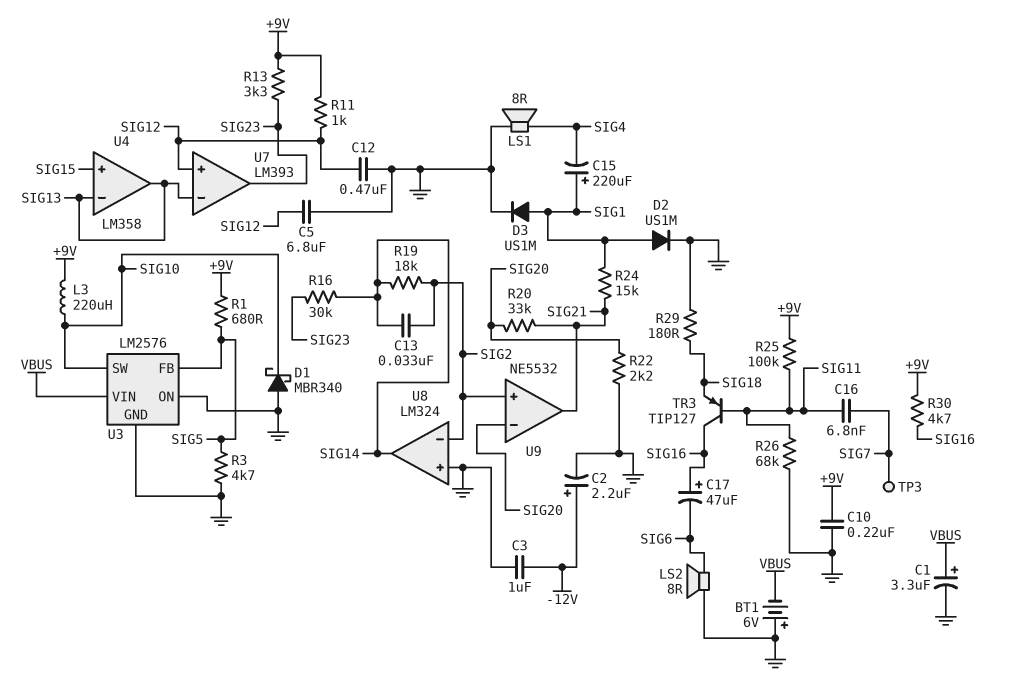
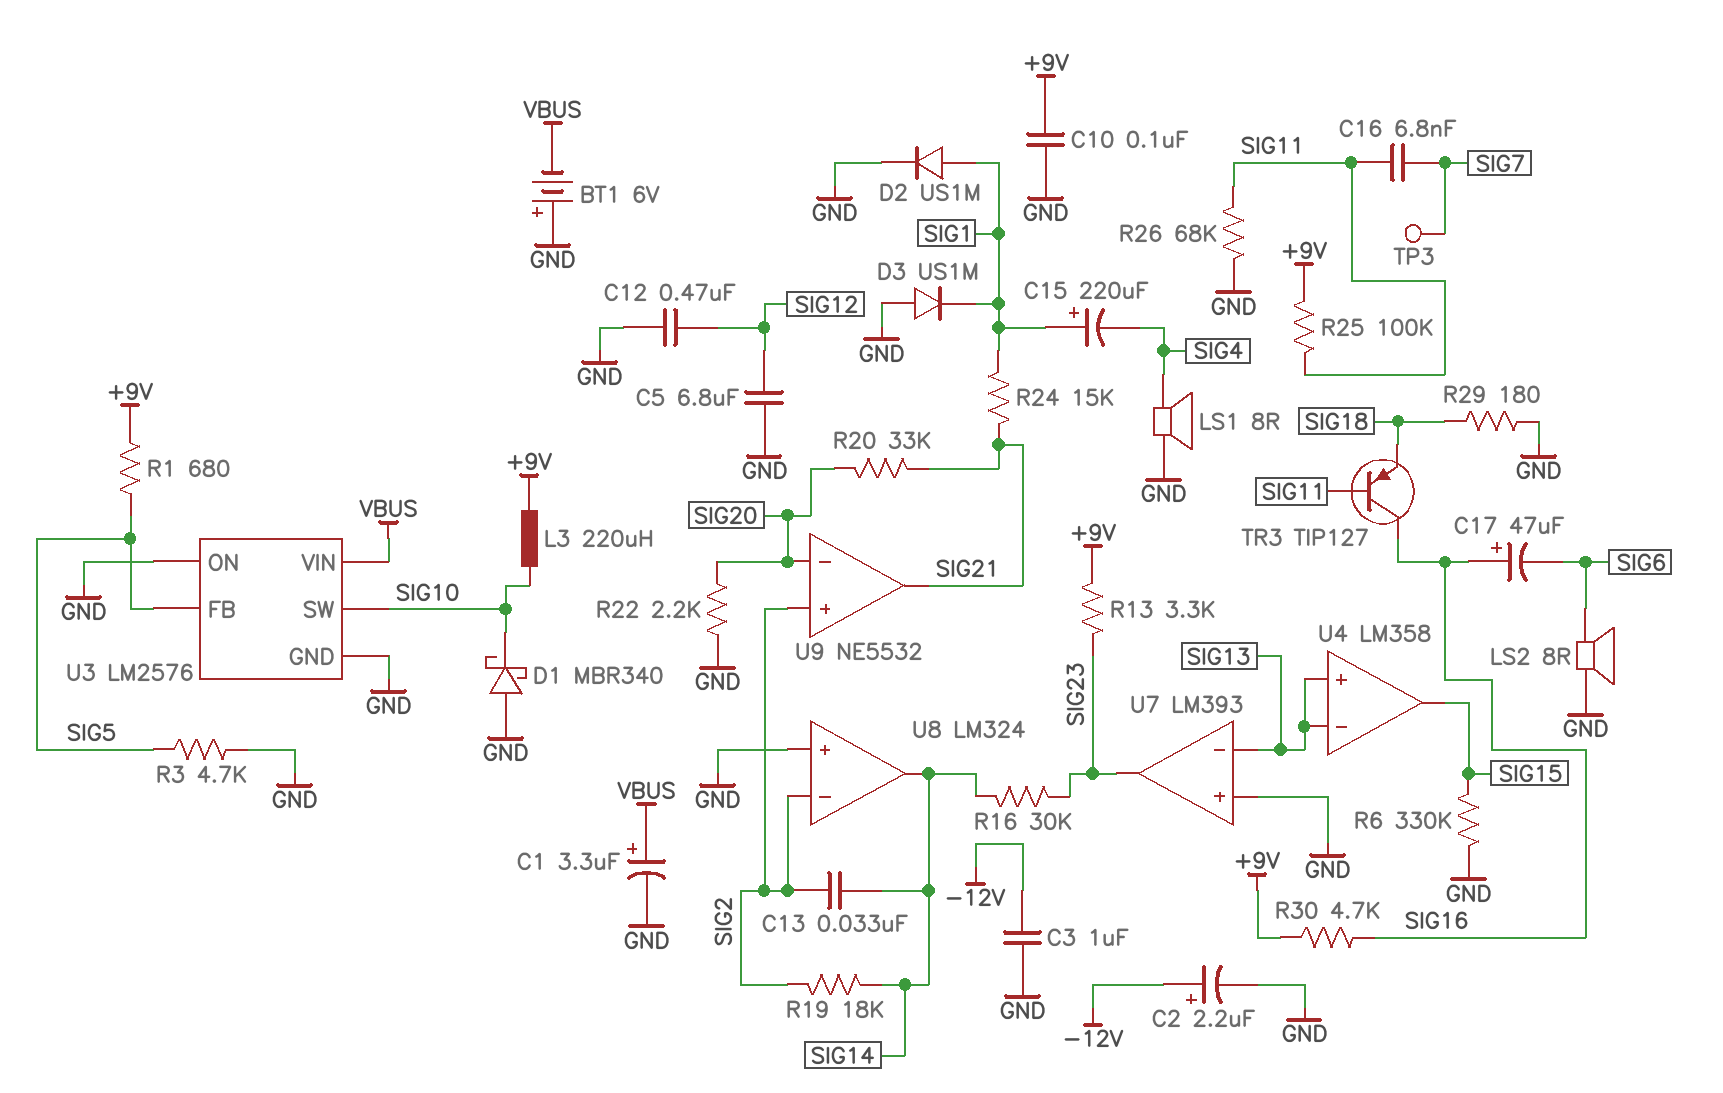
C10: 220nF (+9V, GND) -> 100nF (+9V, GND)
D3: diode US1M (A SIG1, K GND) -> diode US1M (A GND, K SIG1)
R6: none -> 330k (GND, SIG15)
R11: 1k (+9V, SIG12) -> none
U4 pin in+: SIG15 -> SIG13
U4 pin out: SIG13 -> SIG15
U7 pin in+: SIG12 -> GND

